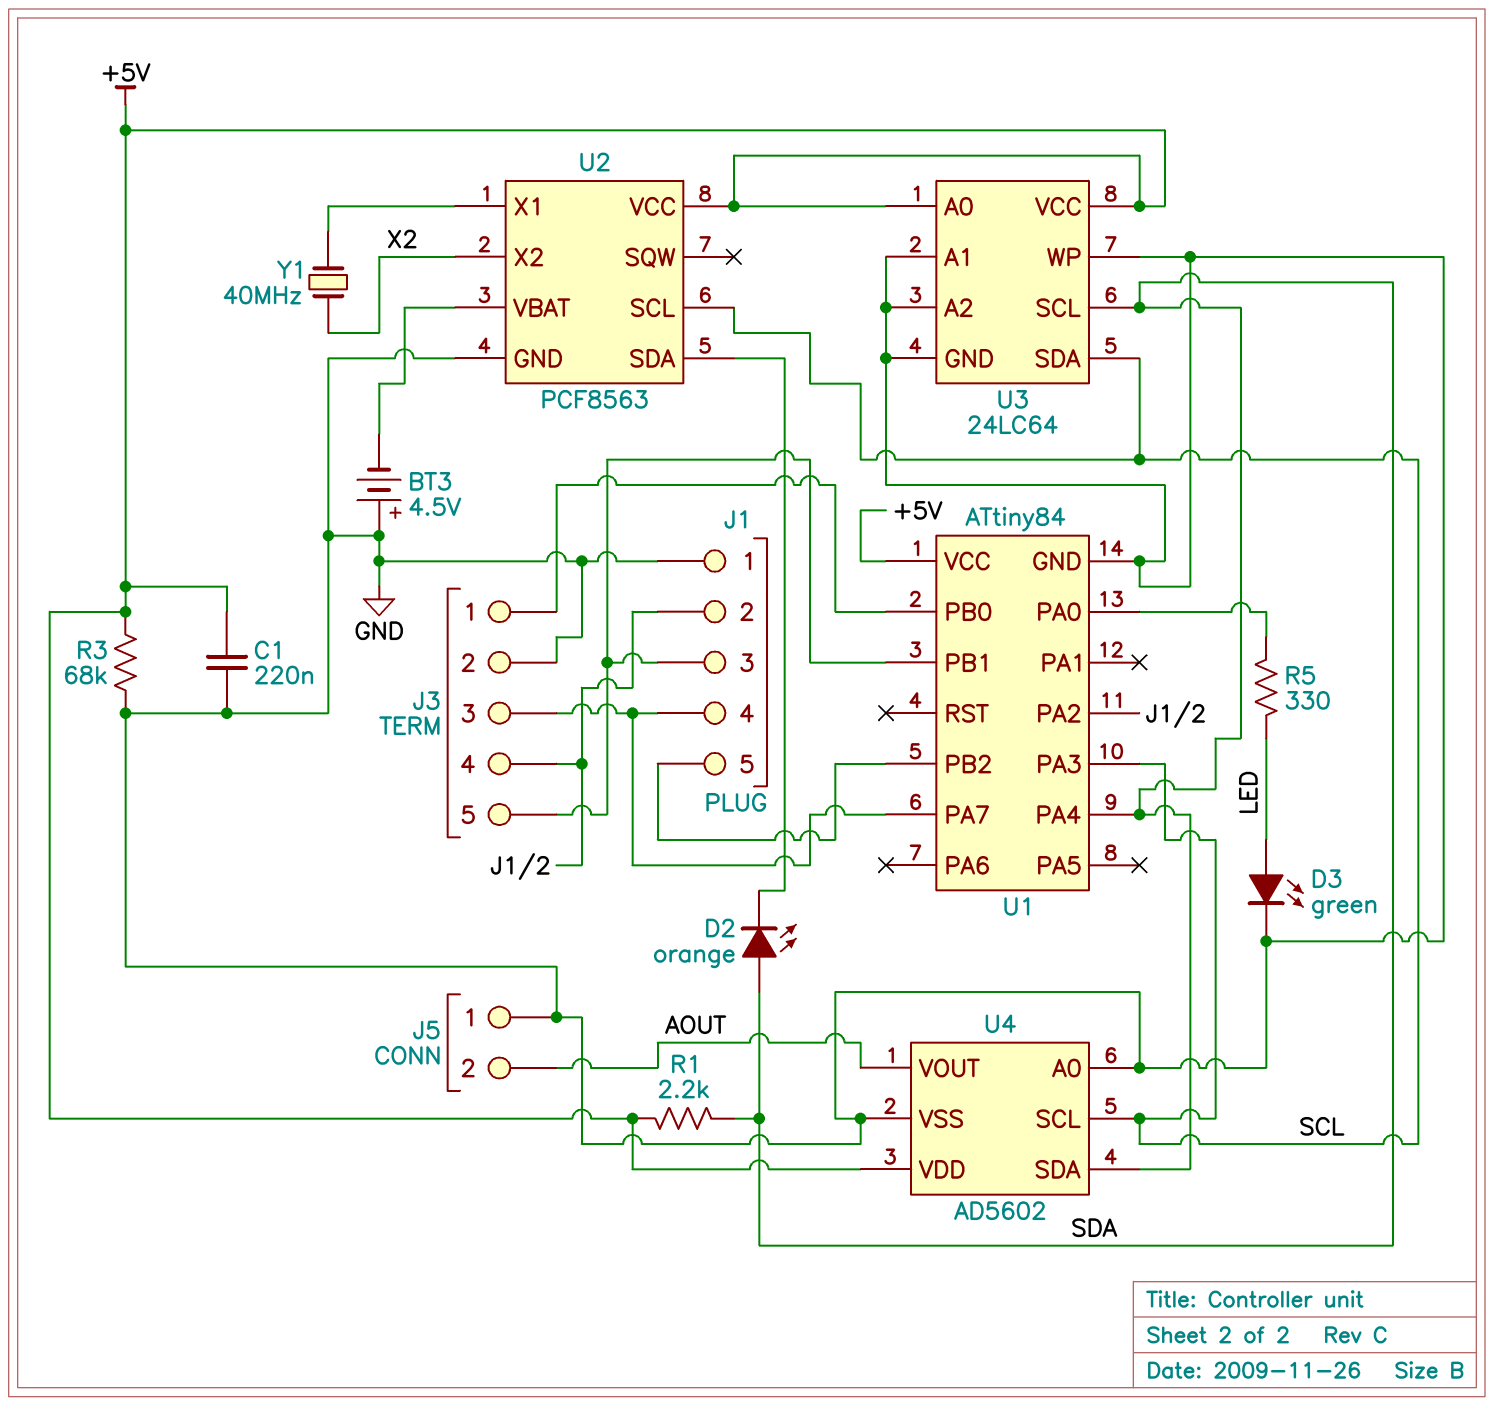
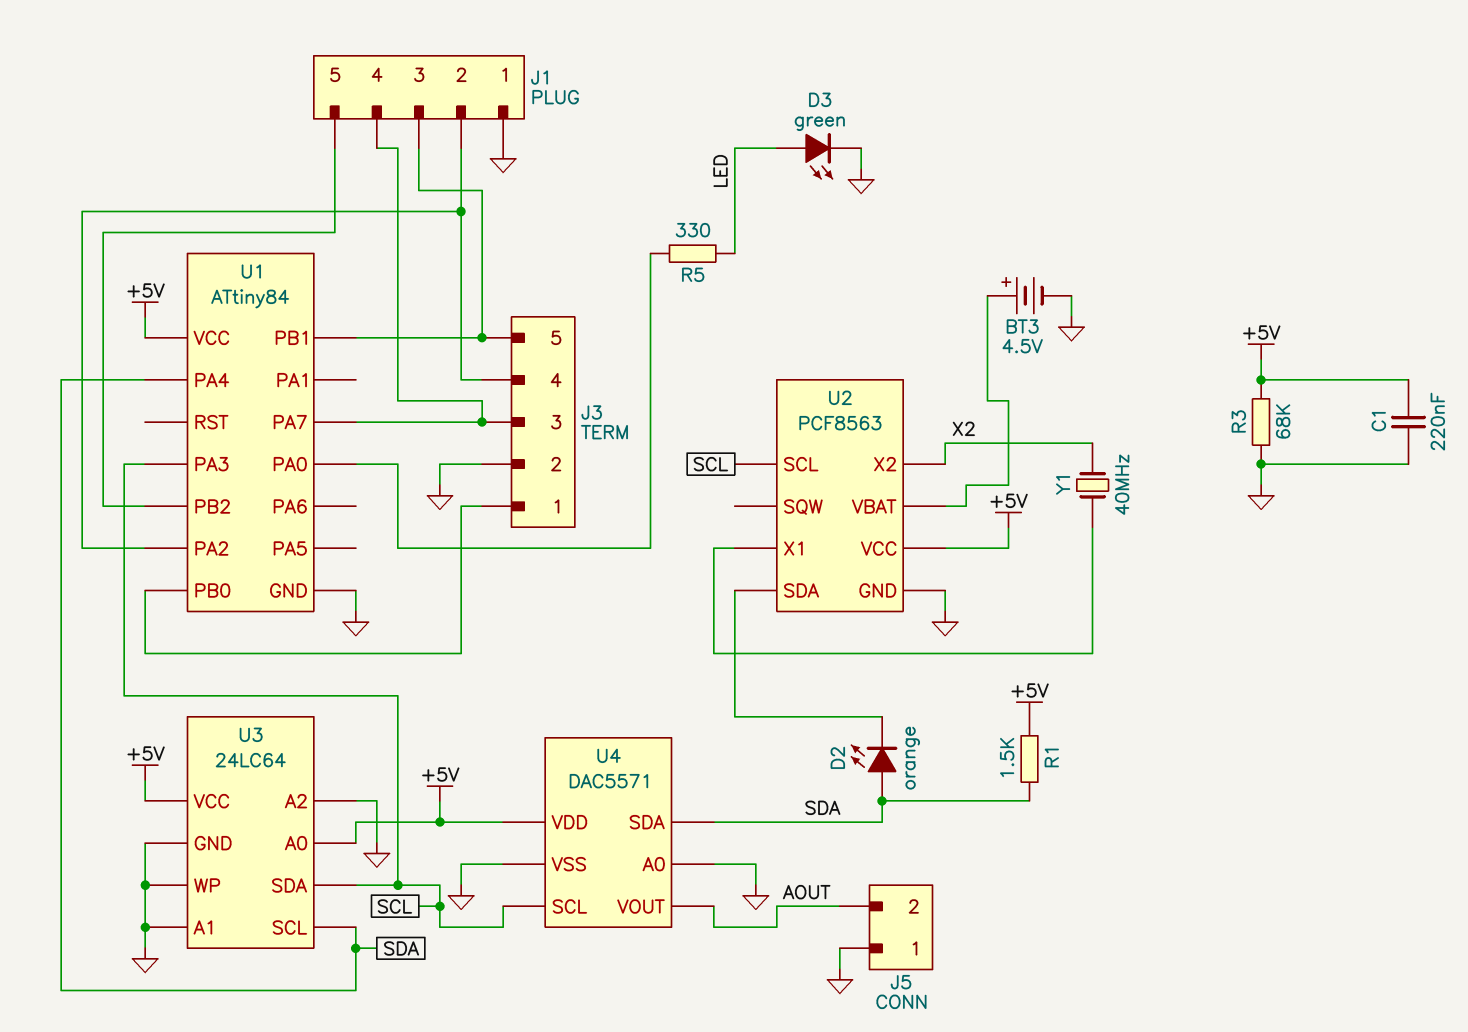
BT3: 4.5V (plus GND, minus U2/VBAT) -> 4.5V (plus U2/VBAT, minus GND)
R1: 2.2k (+5V, SDA) -> 1.5k (+5V, SDA)
U4: AD5602 -> DAC5571

